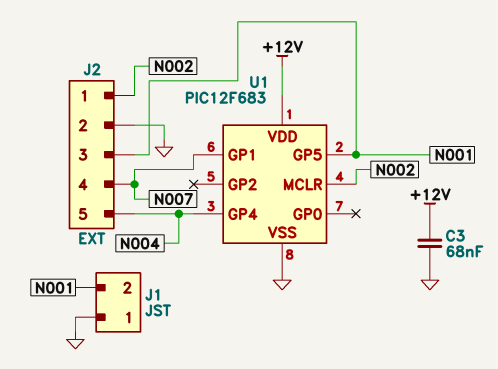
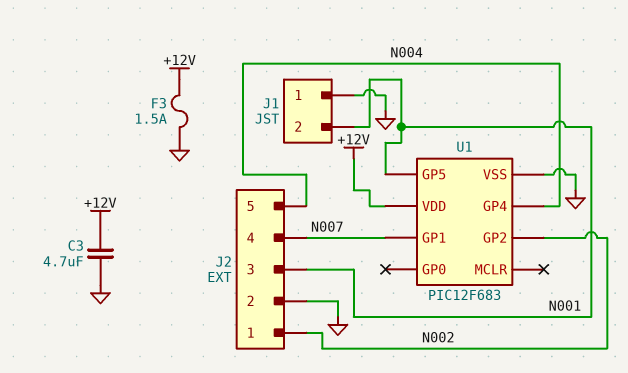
C3: 68nF (+12V, GND) -> 4.7uF (+12V, GND)
F3: none -> 1.5A (+12V, GND)
U1 pin GP2: none -> N002
U1 pin MCLR: N002 -> none

